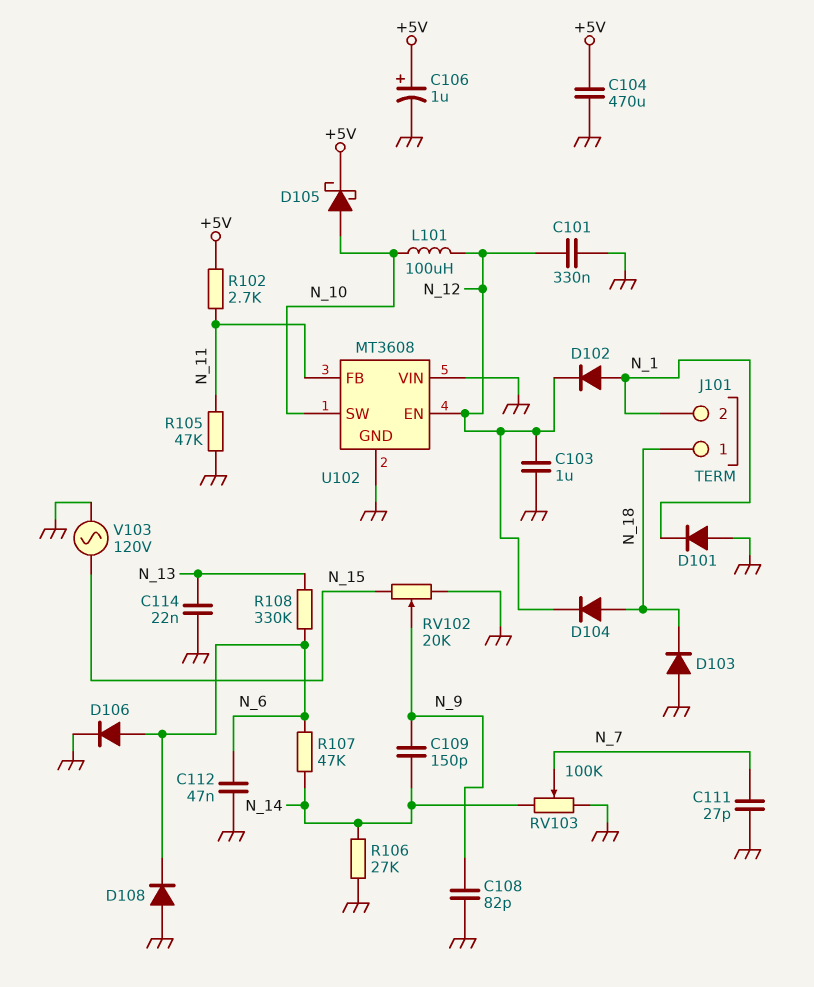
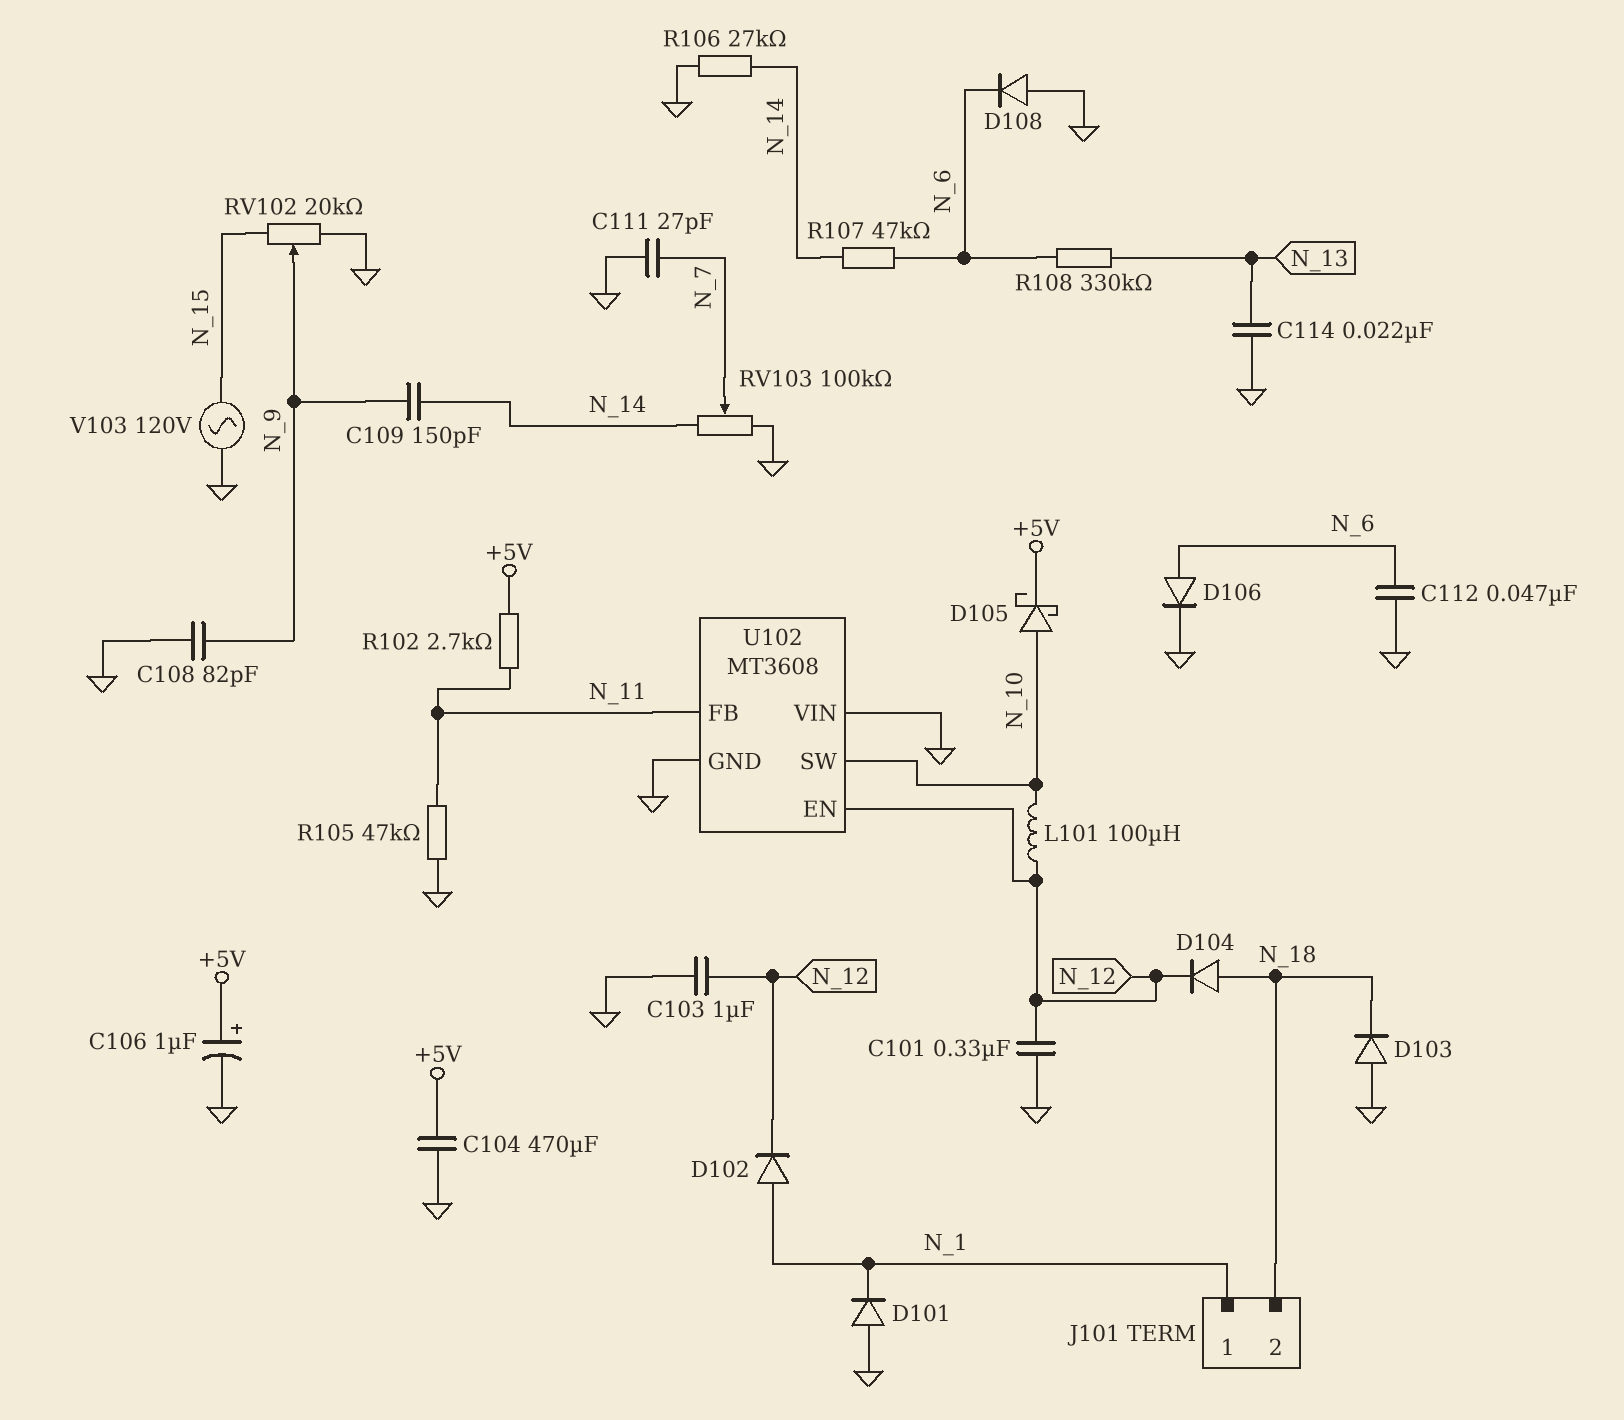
J101 pin 1: N_18 -> N_1
J101 pin 2: N_1 -> N_18

